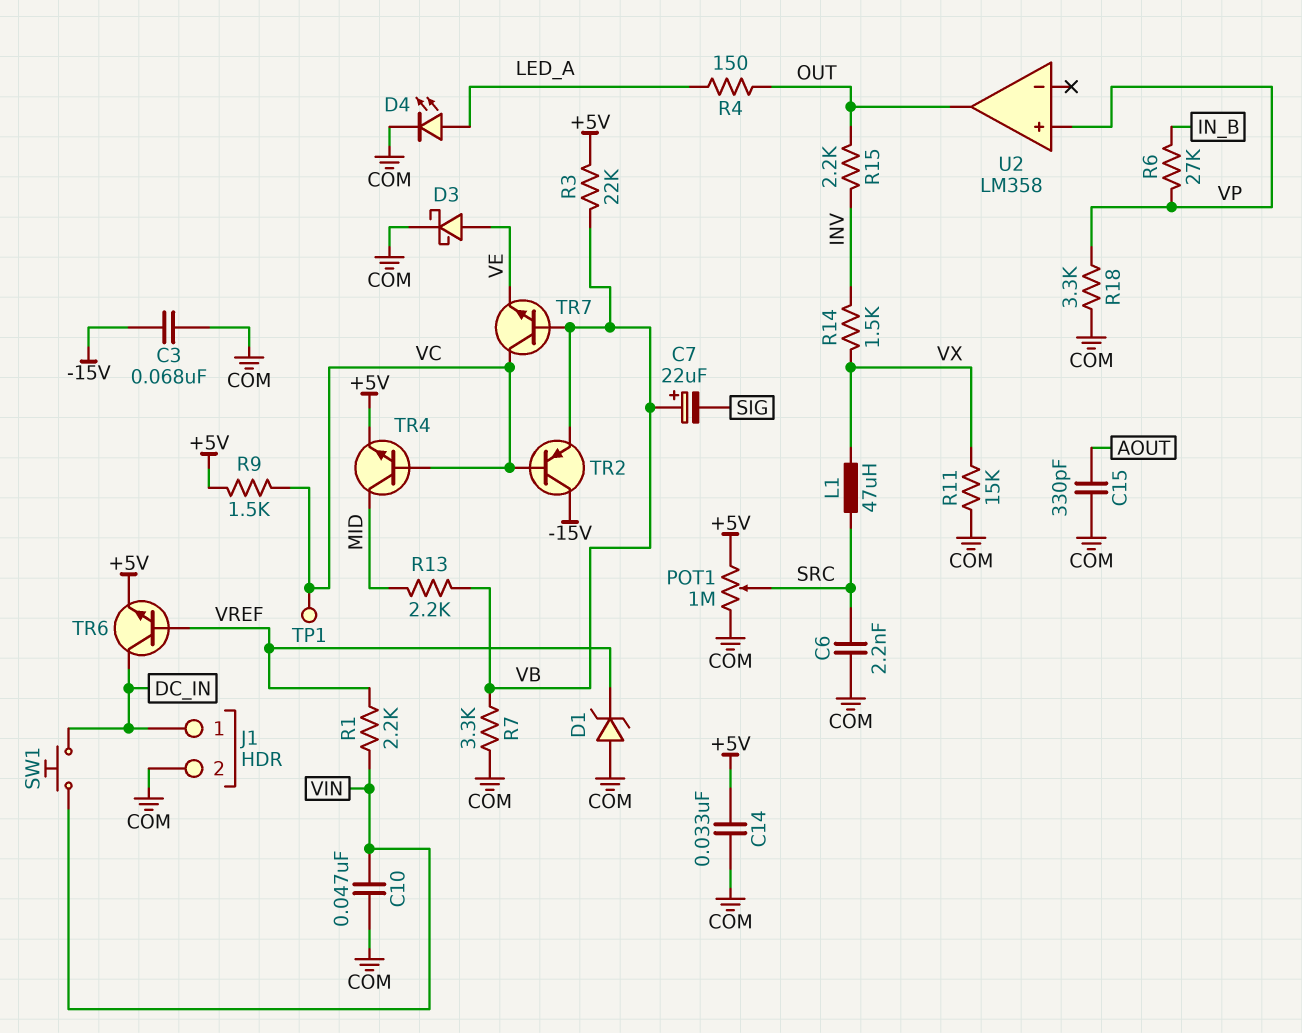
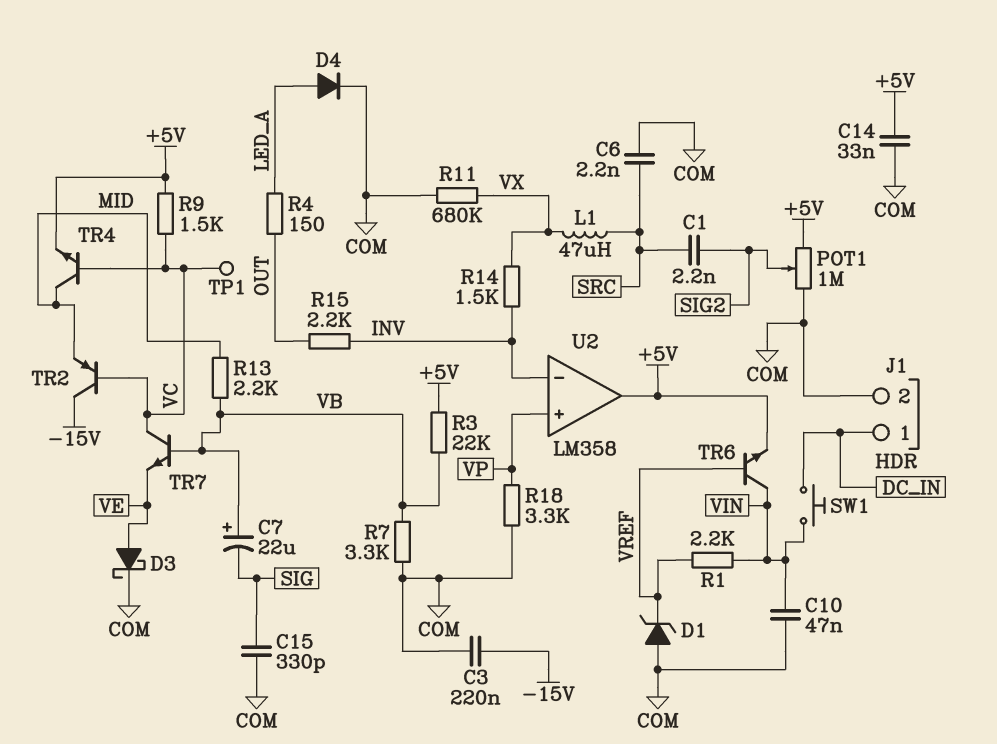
C1: none -> 2.2nF (SIG2, SRC)
C3: 68nF (-15V, COM) -> 220nF (-15V, COM)
C15: 330pF (AOUT, COM) -> 330pF (COM, SIG)
D4: LED (A LED_A, K COM) -> diode (A LED_A, K COM)
POT1: 1M (+5V, COM, wiper SRC) -> 1M (+5V, COM, wiper SIG2)
R6: 27k (IN_B, VP) -> none
R11: 15k (COM, VX) -> 680k (COM, VX)
TR2: PNP (B VC, C -15V, E VB) -> PNP (B VC, C -15V, E MID)
TR6: NPN (B VREF, C DC_IN, E +5V) -> NPN (B VREF, C VIN, E +5V)
U2 pin in-: none -> INV
U2 pin out: OUT -> +5V

